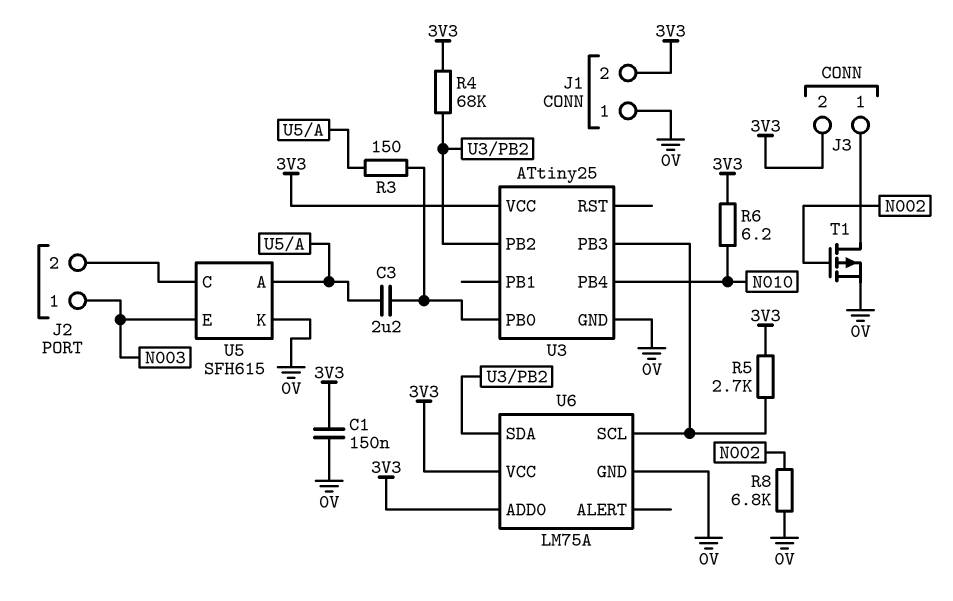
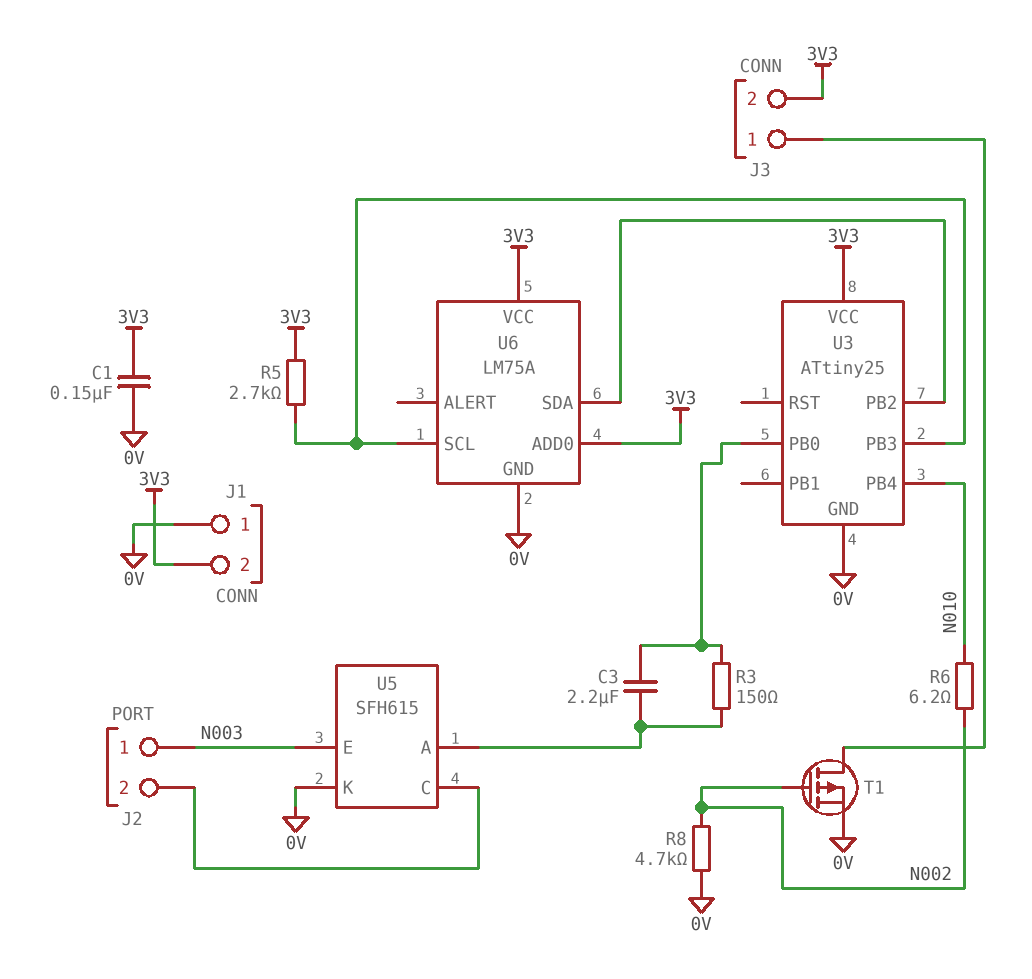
R4: 68k (3V3, U3/PB2) -> none
R6: 6.2 (3V3, N010) -> 6.2 (N002, N010)
R8: 6.8k (0V, N002) -> 4.7k (0V, N002)

